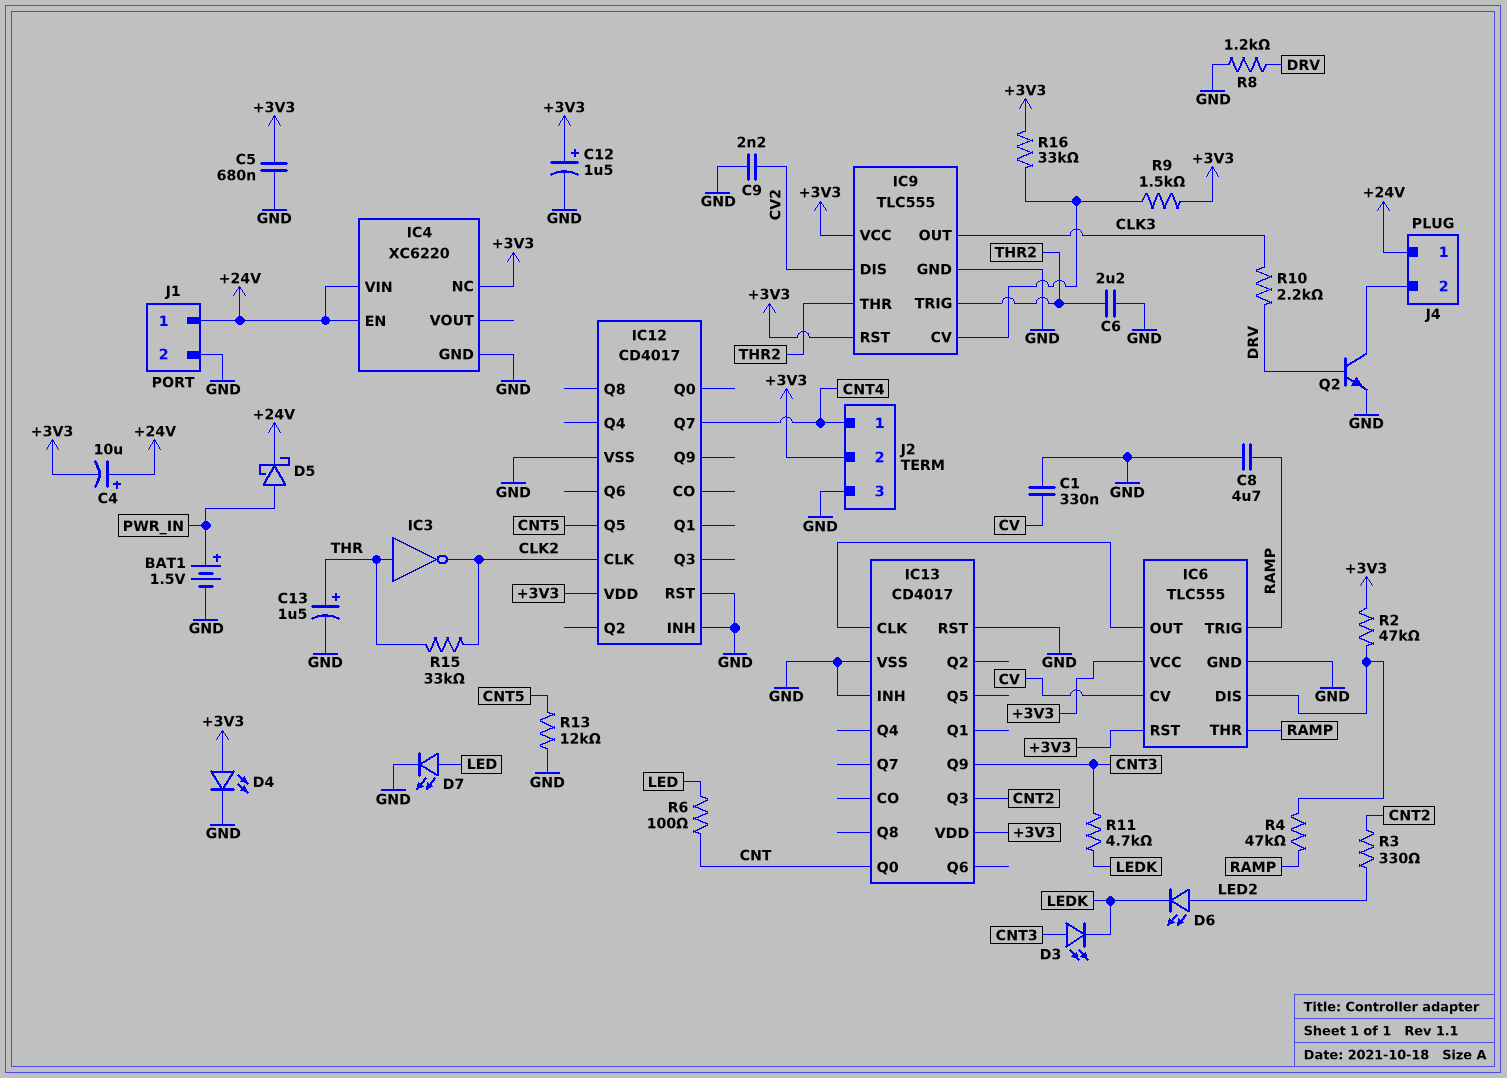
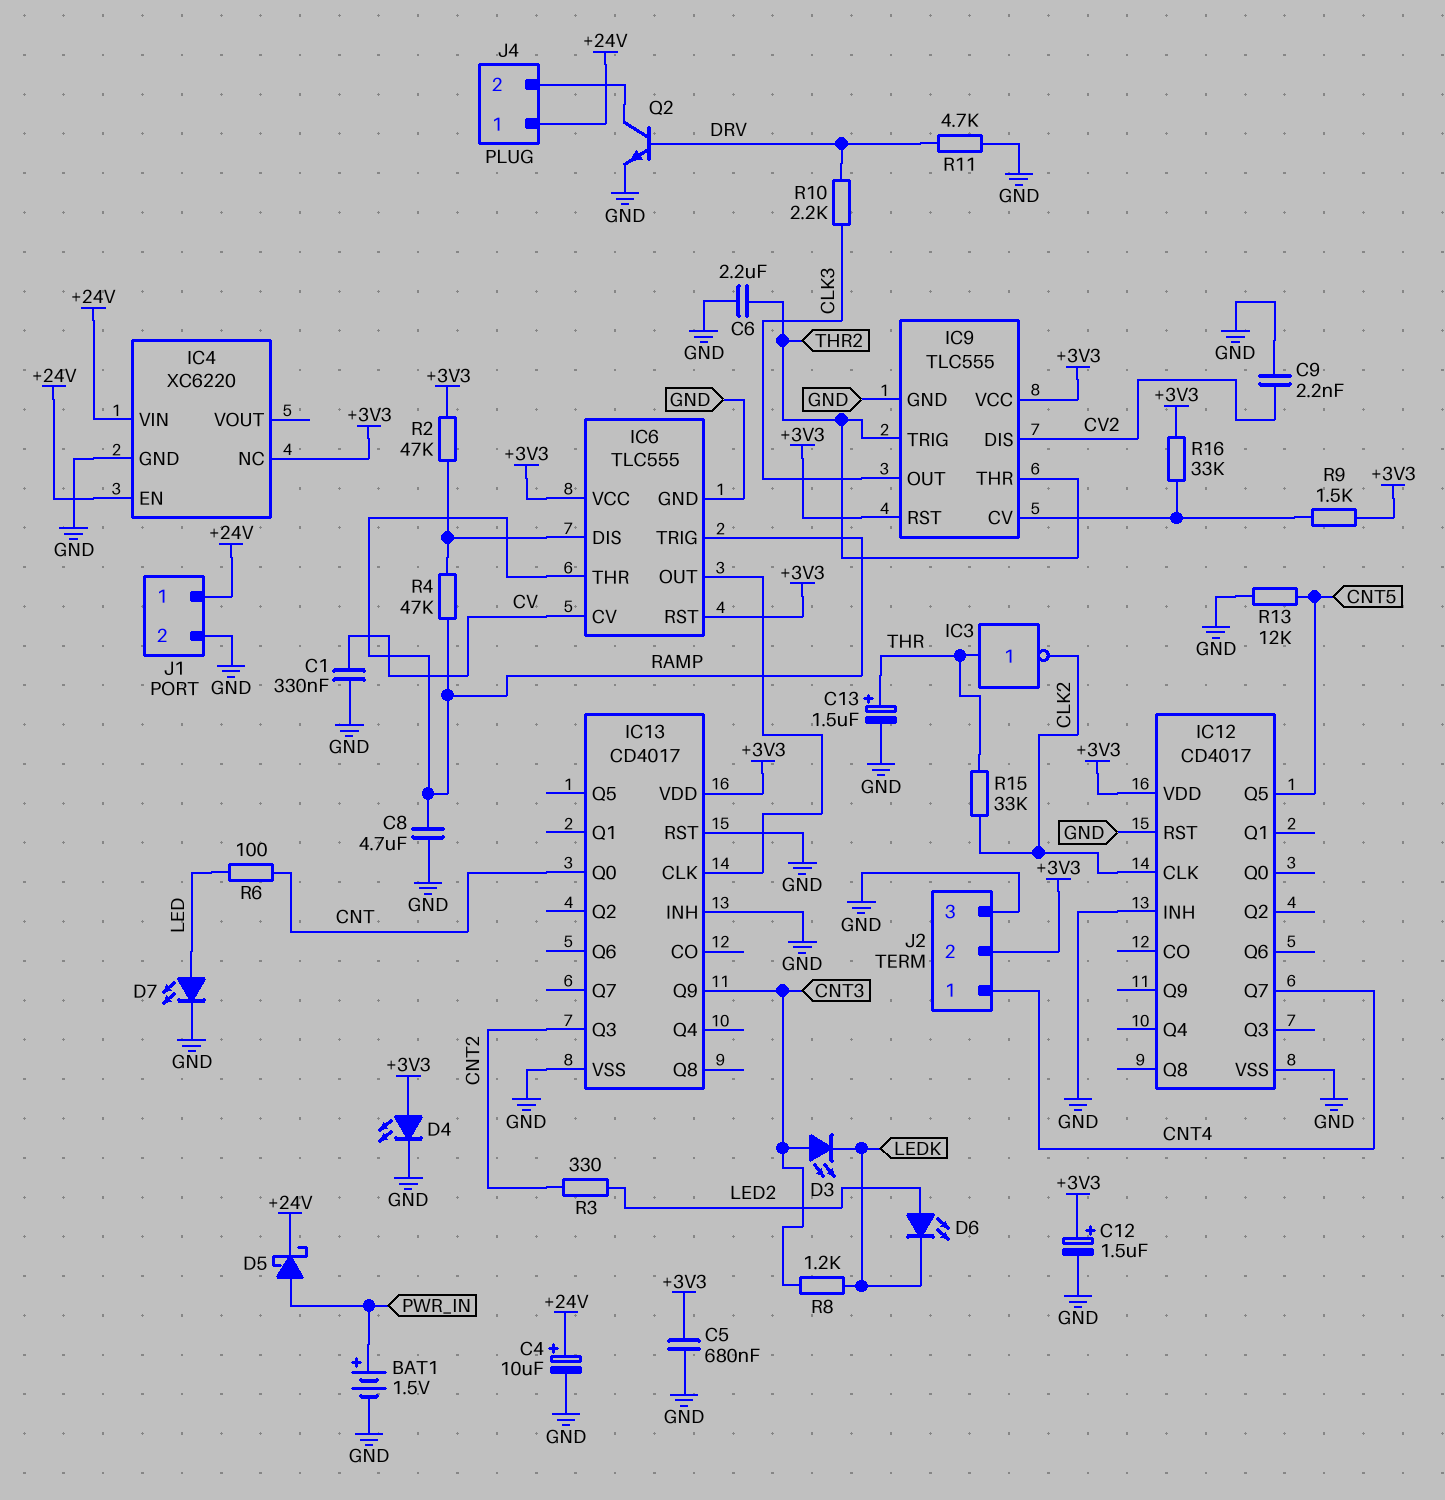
C4: 10uF (plus +24V, minus +3V3) -> 10uF (plus +24V, minus GND)
R8: 1.2k (DRV, GND) -> 1.2k (CNT3, LEDK)
R11: 4.7k (CNT3, LEDK) -> 4.7k (DRV, GND)

